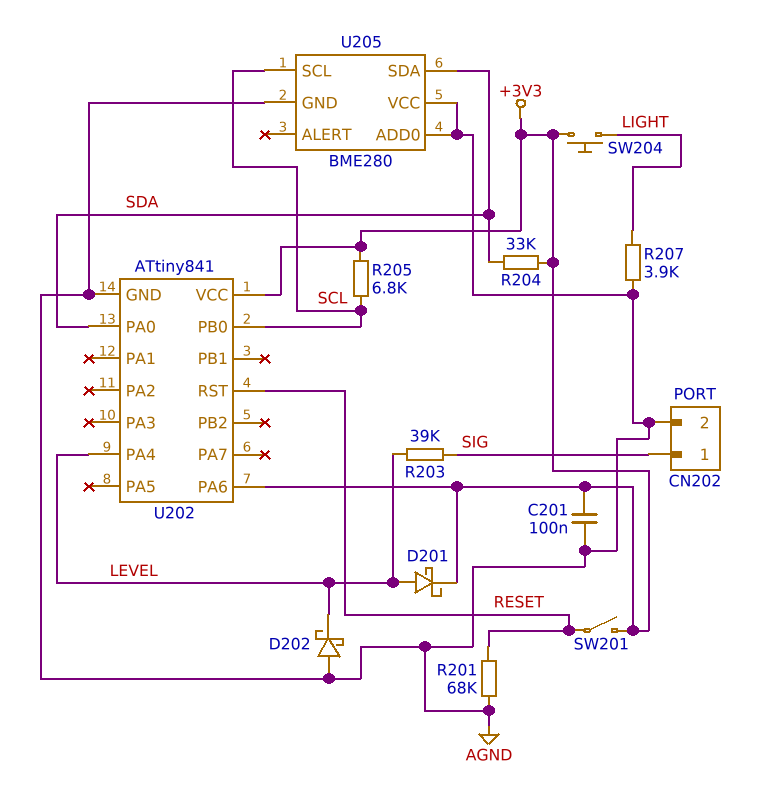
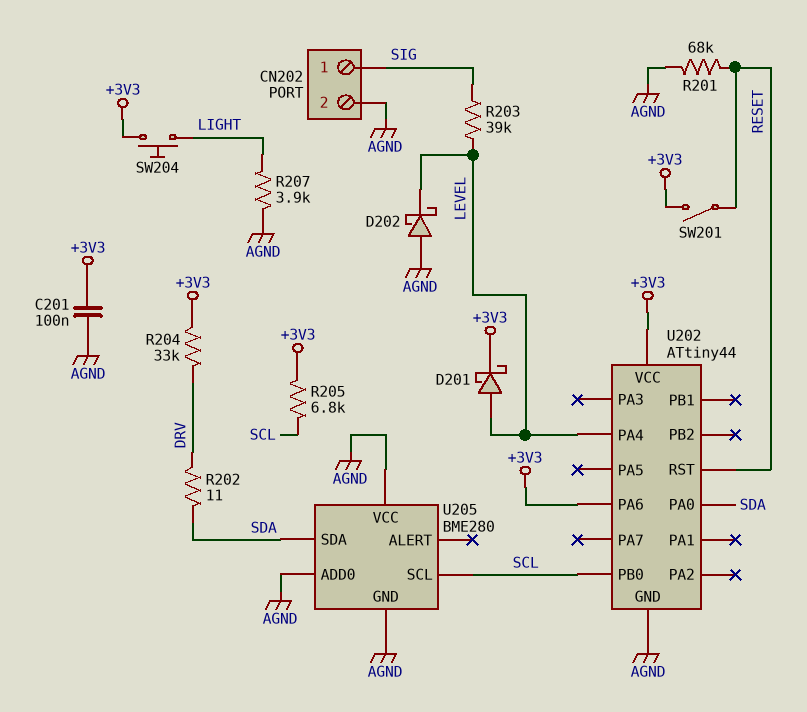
R202: none -> 11 (DRV, SDA)
R204: 33k (+3V3, SDA) -> 33k (+3V3, DRV)
U202: ATtiny841 -> ATtiny44

